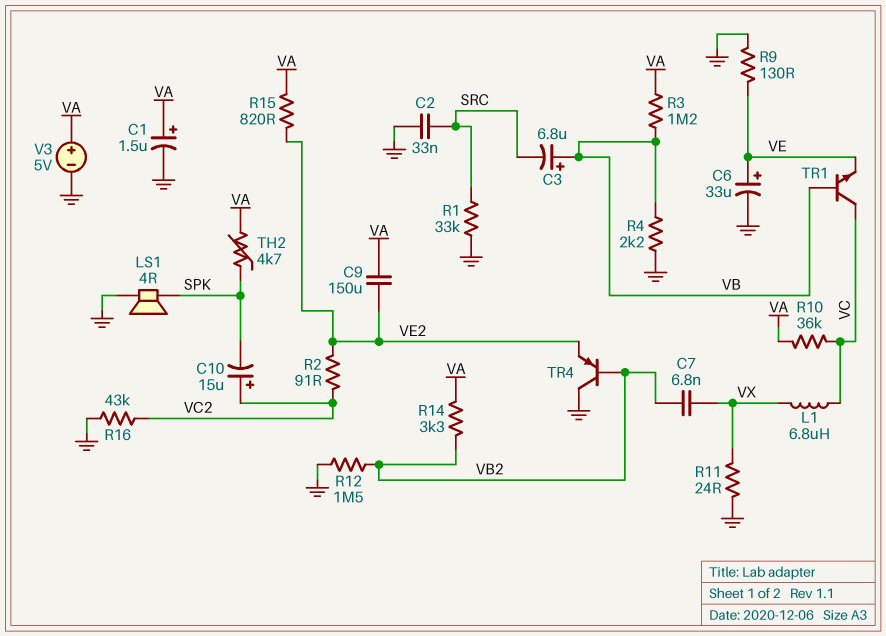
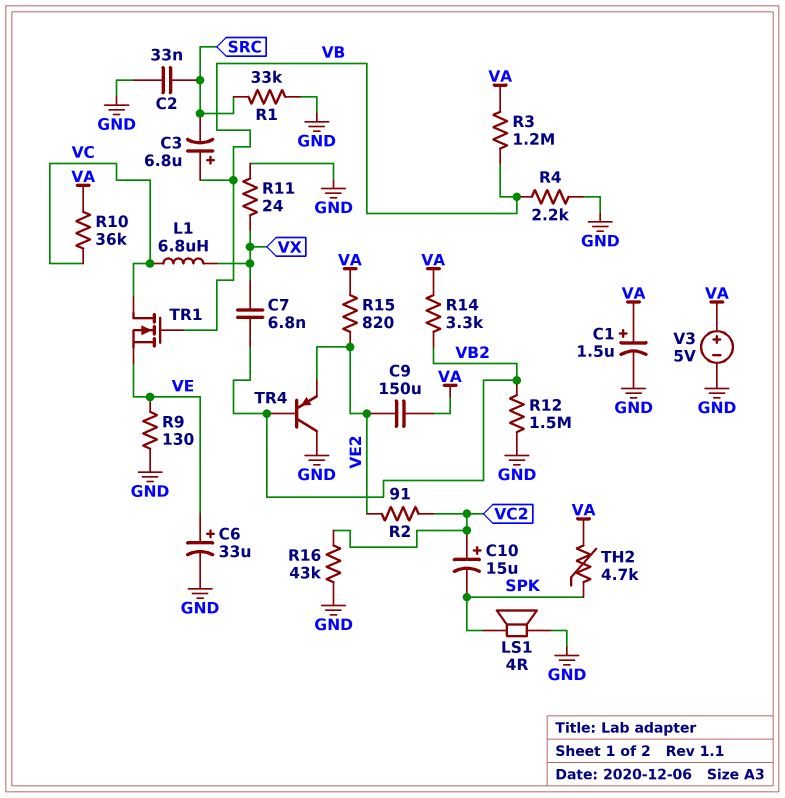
TR1: NPN (B VB, C VC, E VE) -> NMOS (G VB, D VC, S VE)

